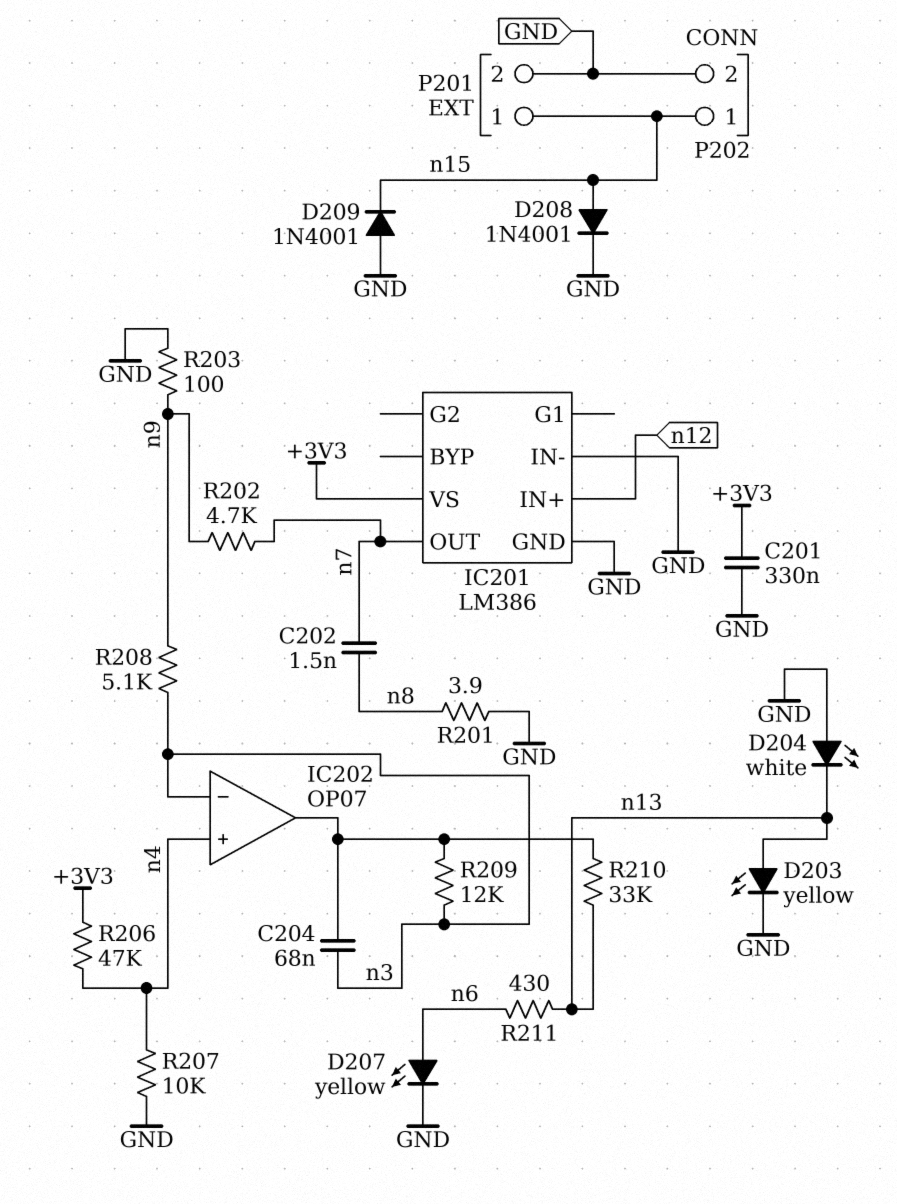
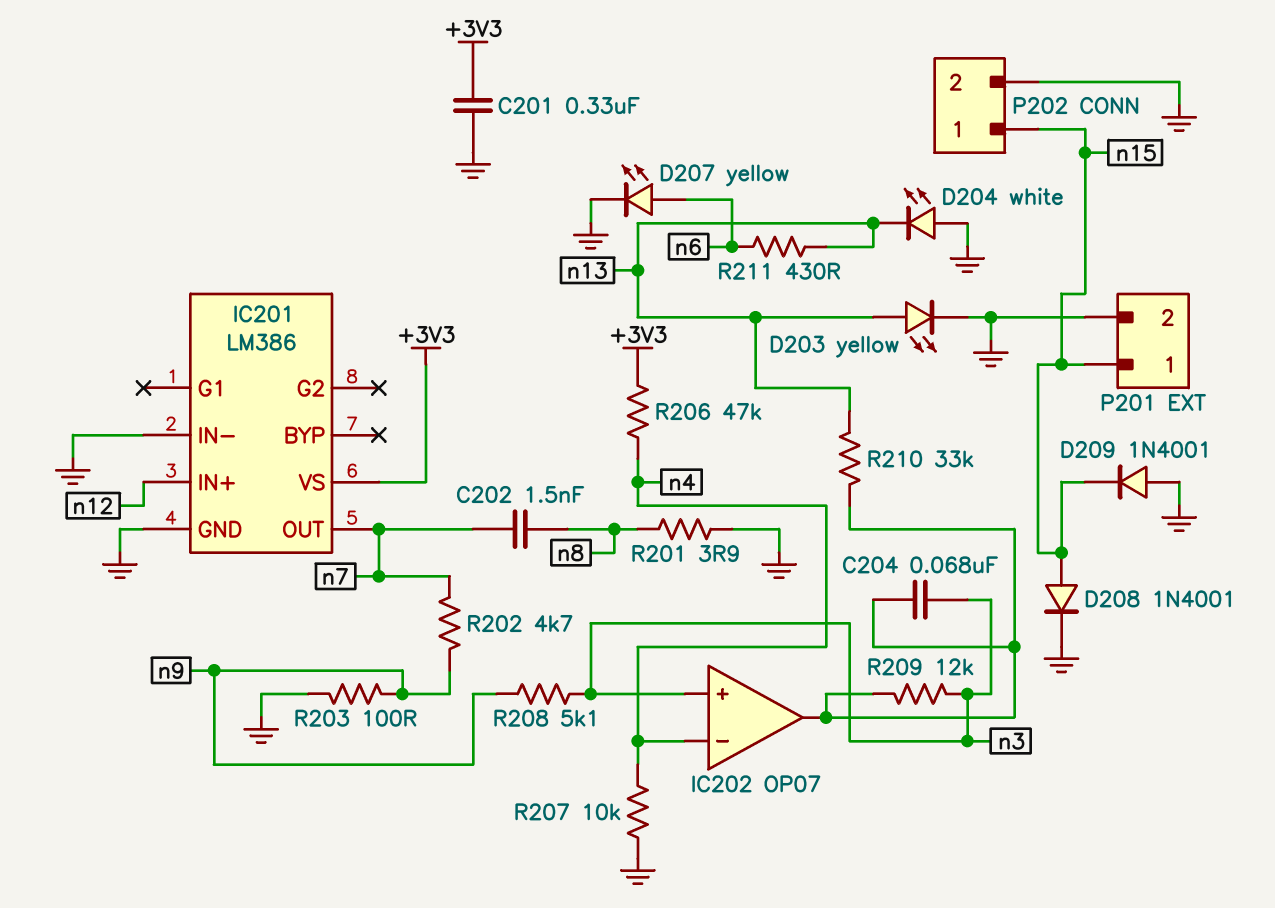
IC202 pin in+: n4 -> n3
IC202 pin in-: n3 -> n4

